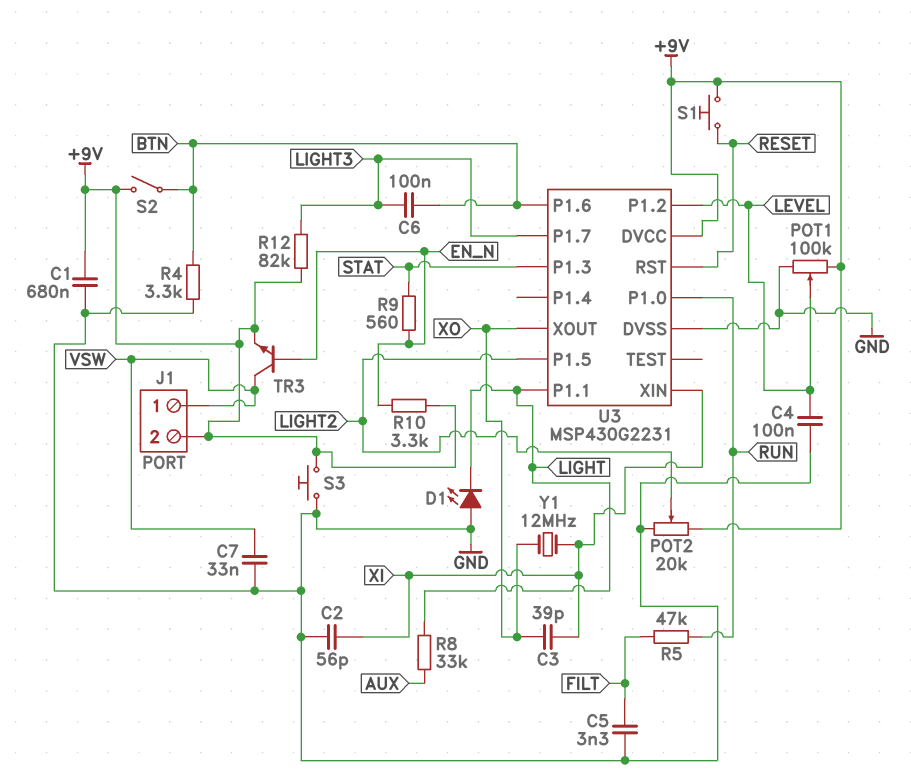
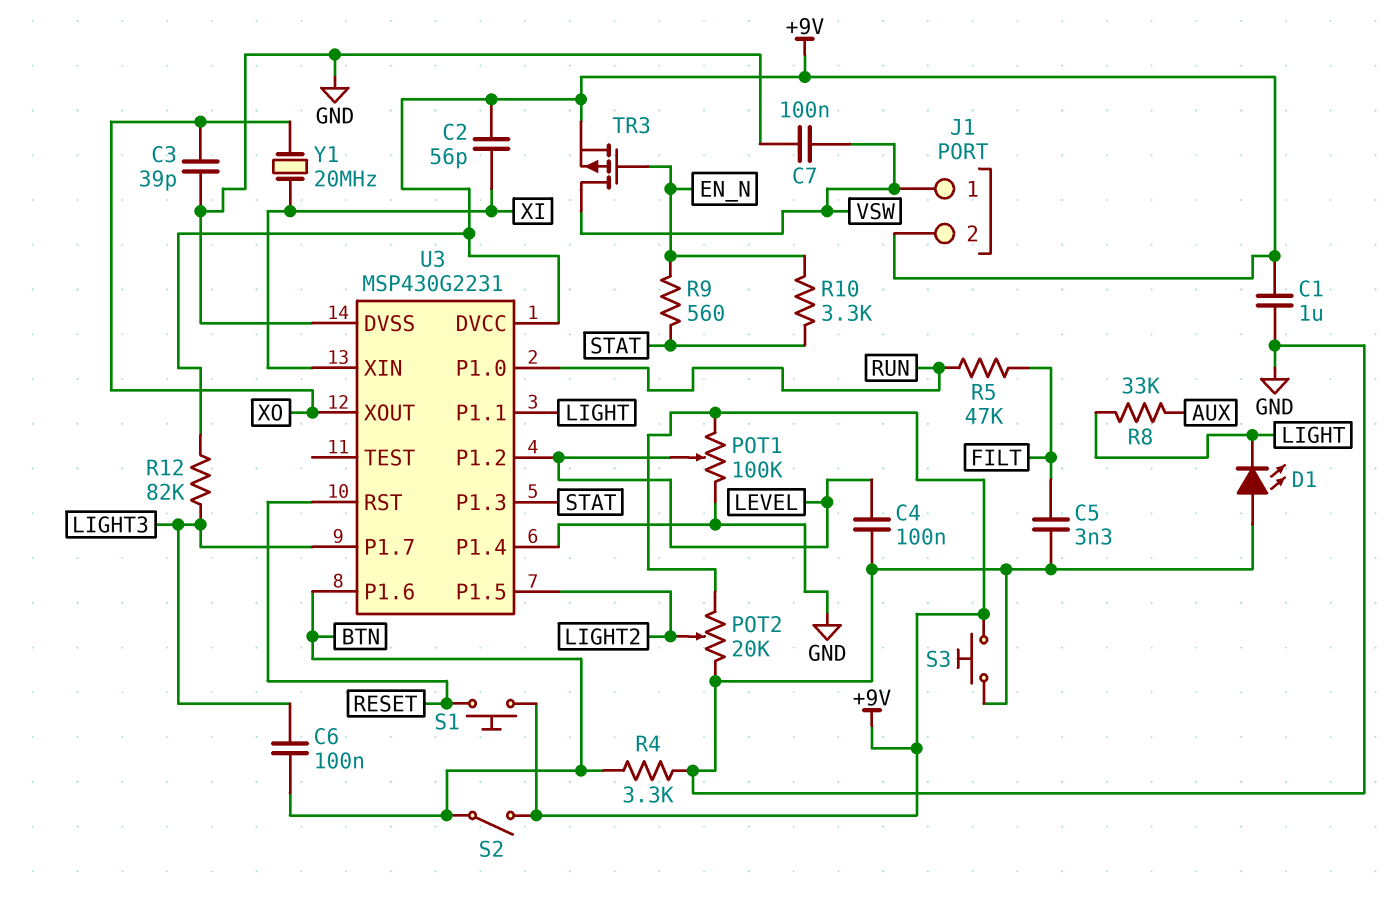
C1: 680nF (+9V, GND) -> 1uF (+9V, GND)
C2: 56pF (GND, XI) -> 56pF (+9V, XI)
C3: 39pF (XI, XO) -> 39pF (GND, XO)
C7: 33nF (GND, VSW) -> 100nF (GND, VSW)
R10: 3.3k (+9V, EN_N) -> 3.3k (EN_N, STAT)
TR3: NPN (B EN_N, C VSW, E +9V) -> PMOS (G EN_N, D VSW, S +9V)
U3 pin P1.4: none -> GND
Y1: 12MHz (XI, XO) -> 20MHz (XI, XO)

